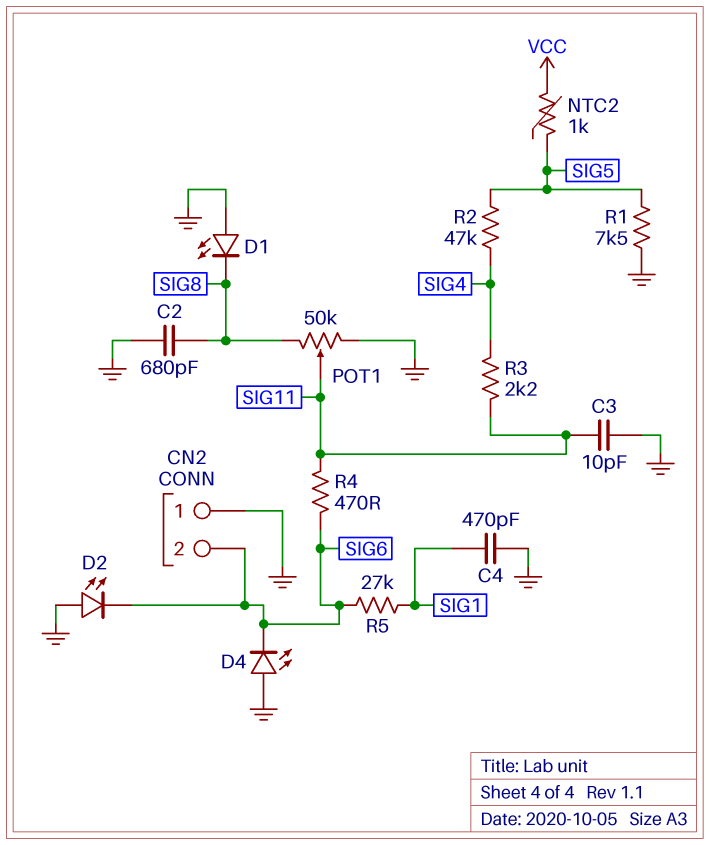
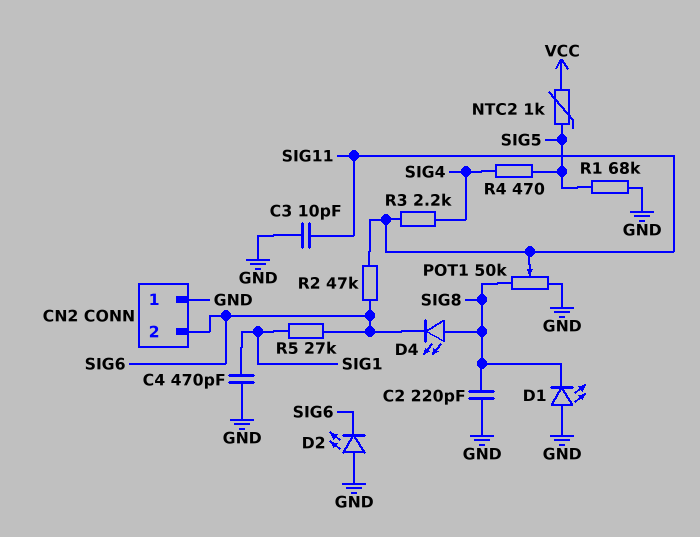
C2: 680pF (GND, SIG8) -> 220pF (GND, SIG8)
D4: LED (A GND, K SIG6) -> LED (A SIG8, K SIG6)
R1: 7.5k (GND, SIG5) -> 68k (GND, SIG5)
R2: 47k (SIG4, SIG5) -> 47k (SIG6, SIG11)
R4: 470 (SIG6, SIG11) -> 470 (SIG4, SIG5)

